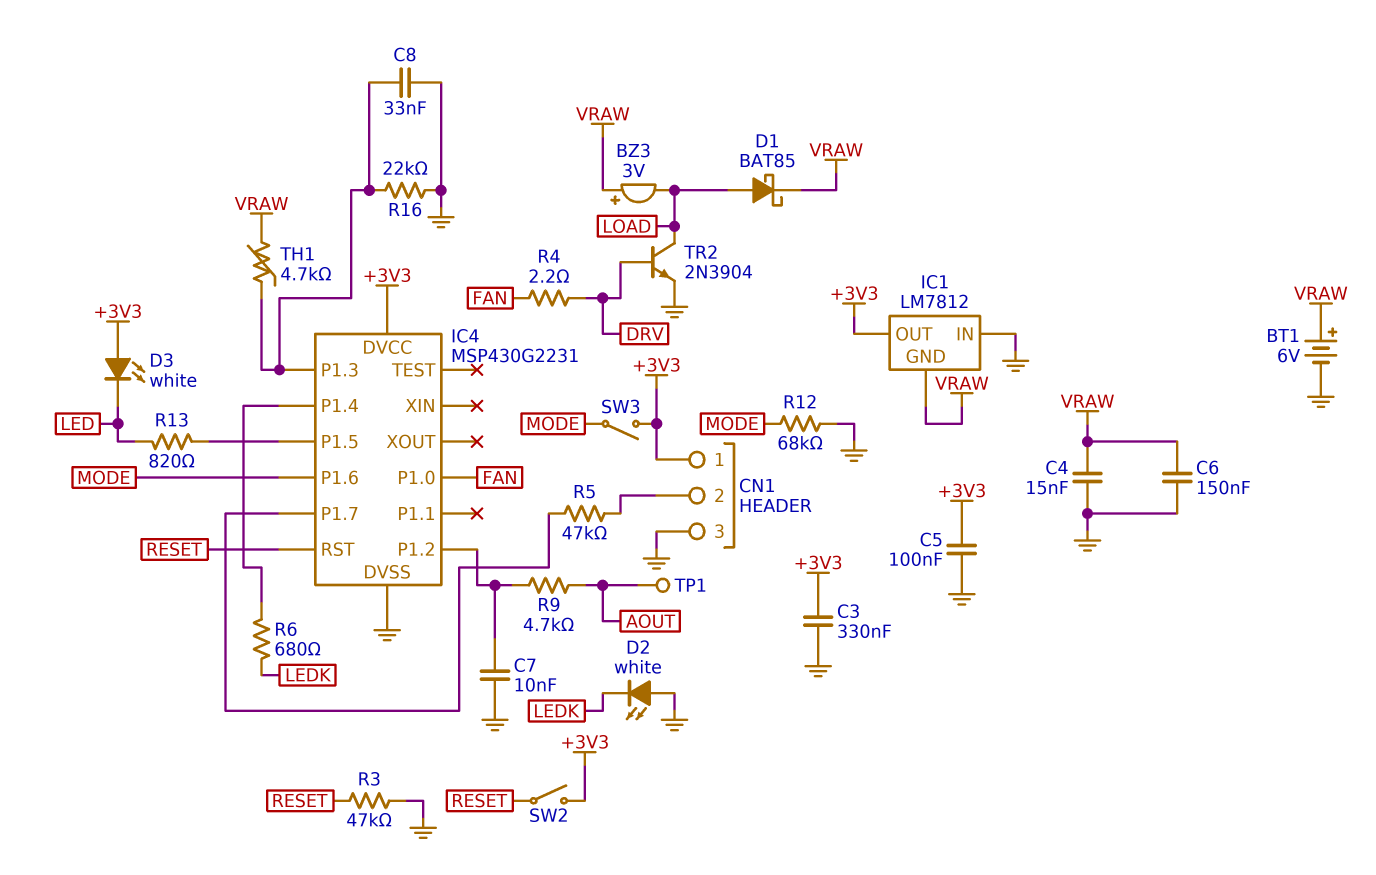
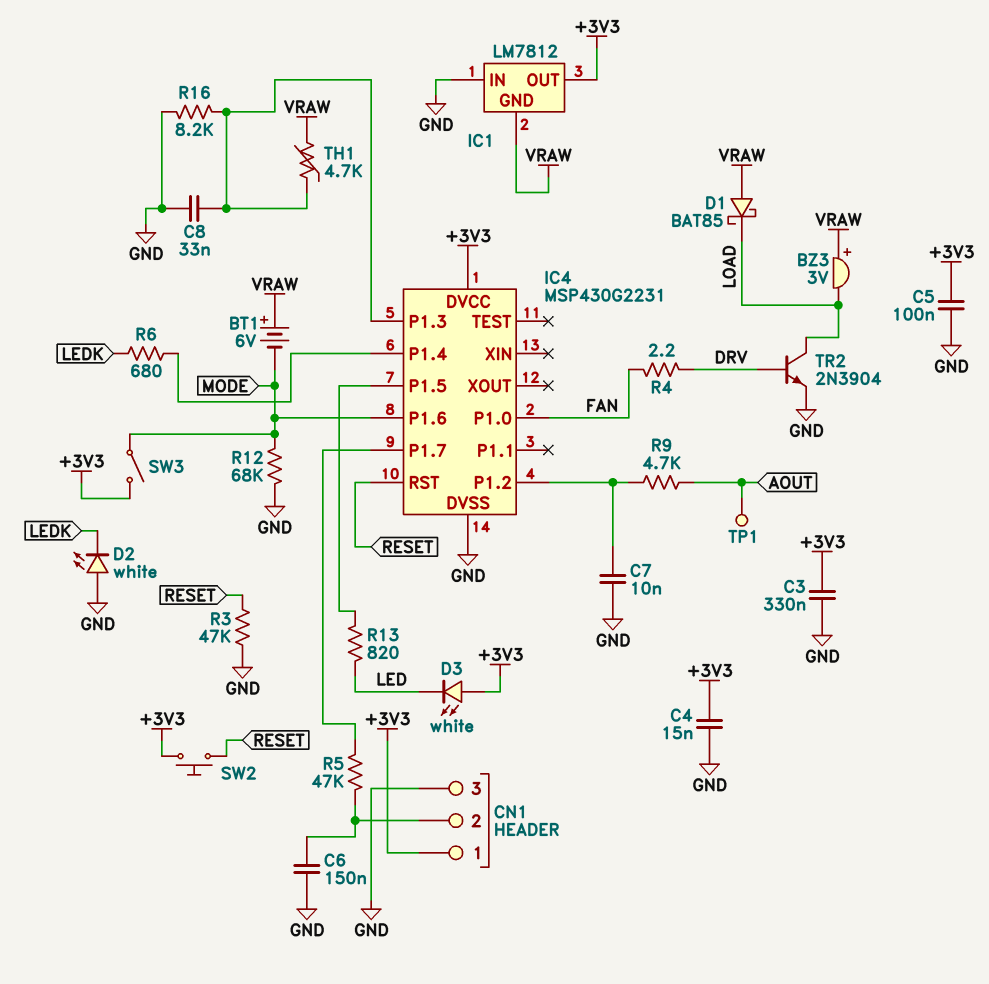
BT1: 6V (plus VRAW, minus GND) -> 6V (plus VRAW, minus MODE)
C4: 15nF (GND, VRAW) -> 15nF (+3V3, GND)
C6: 150nF (GND, VRAW) -> 150nF (CN1/2, GND)
D1: schottky BAT85 (A LOAD, K VRAW) -> schottky BAT85 (A VRAW, K LOAD)
R16: 22k (GND, IC4/P1.3) -> 8.2k (GND, IC4/P1.3)
SW2: switch (+3V3, RESET) -> button (+3V3, RESET)

